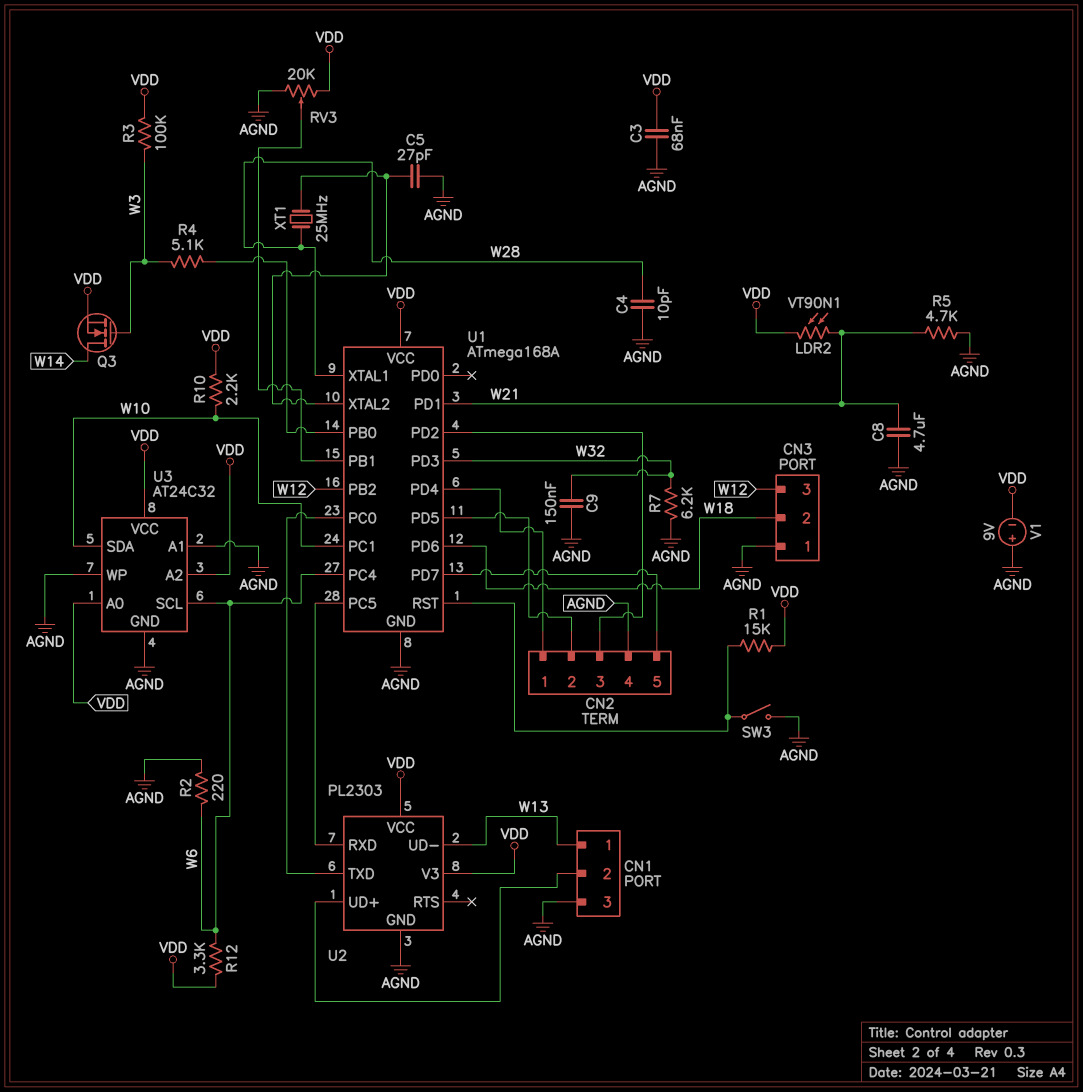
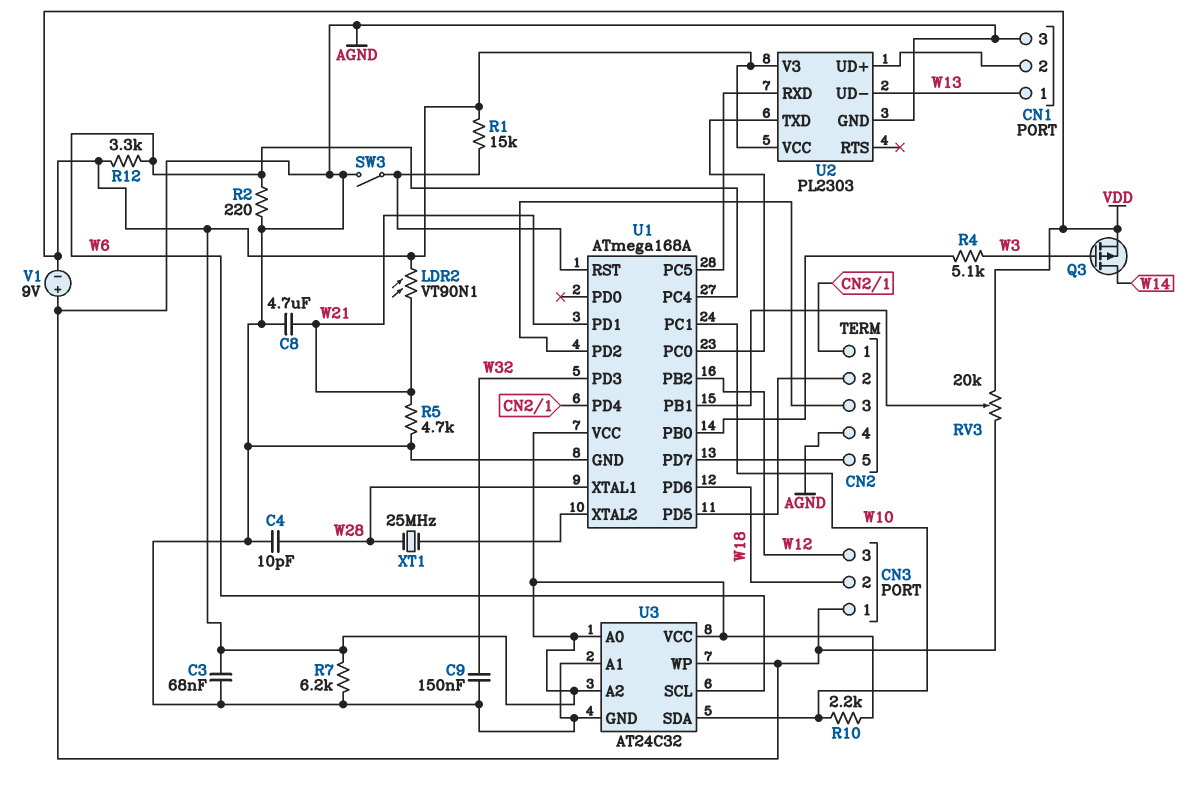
C5: 27pF (AGND, U1/XTAL2) -> none
Q3: NMOS (G W3, D W14, S VDD) -> PMOS (G W3, D W14, S VDD)
R3: 100k (VDD, W3) -> none
R7: 6.2k (AGND, W32) -> 6.2k (AGND, VDD)

